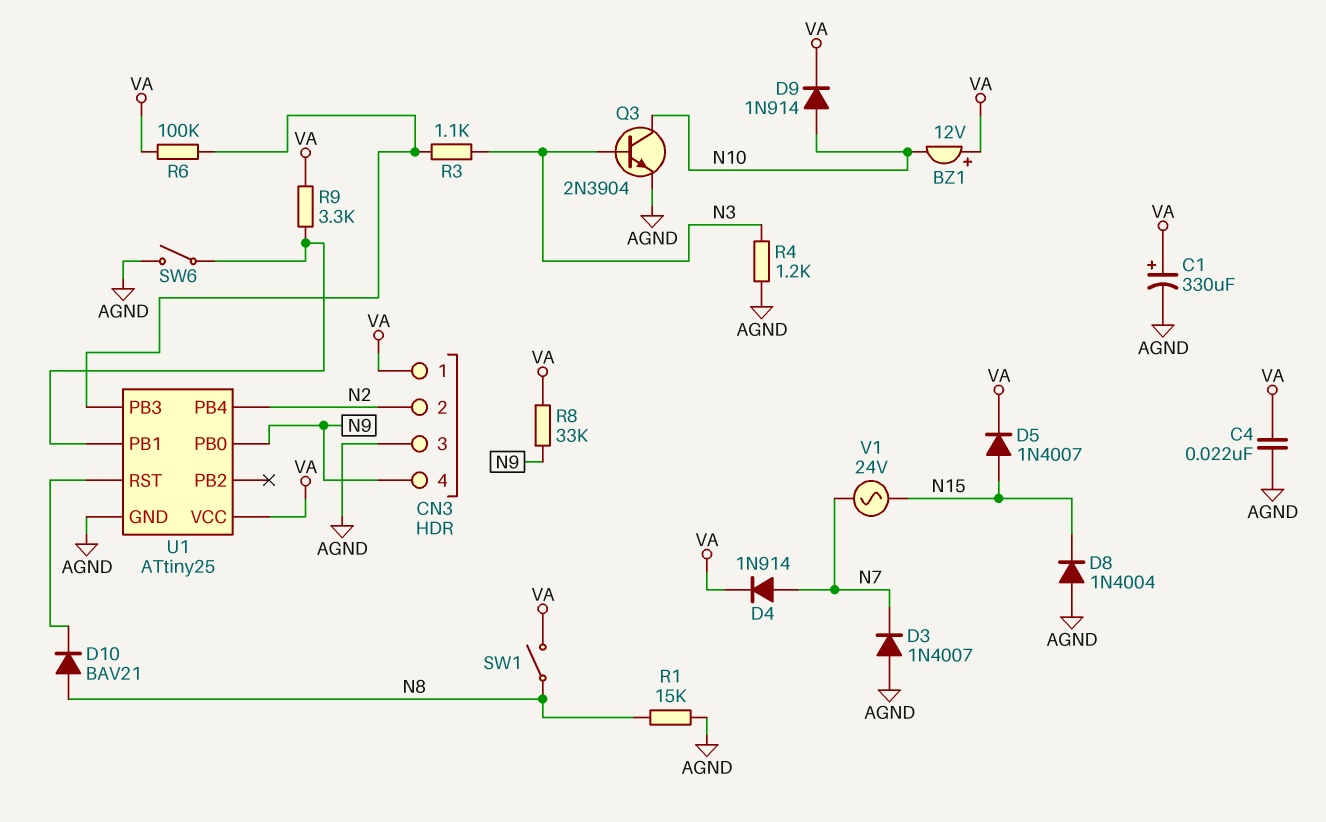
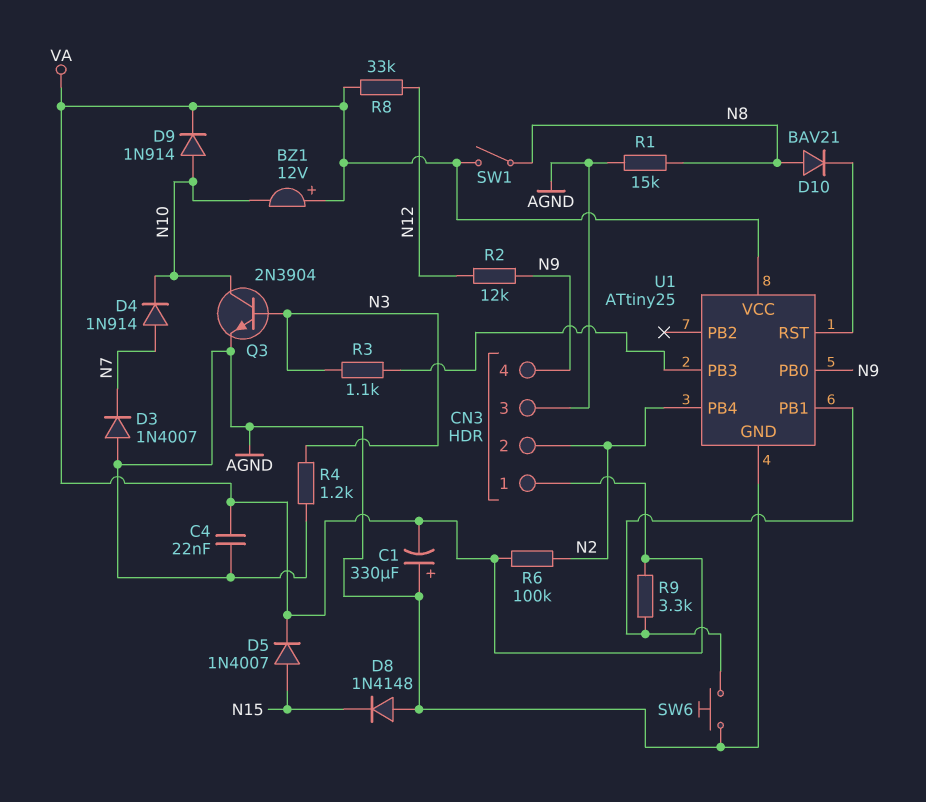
C1: 330uF (plus VA, minus AGND) -> 330uF (plus AGND, minus VA)
D4: diode 1N914 (A N7, K VA) -> diode 1N914 (A N7, K N10)
D8: diode 1N4004 (A AGND, K N15) -> diode 1N4148 (A AGND, K N15)
R2: none -> 12k (N9, N12)
R6: 100k (U1/PB3, VA) -> 100k (N2, VA)
R8: 33k (N9, VA) -> 33k (N12, VA)
SW6: switch (AGND, U1/PB1) -> button (AGND, U1/PB1)
V1: AC 24V (N7, N15) -> none

